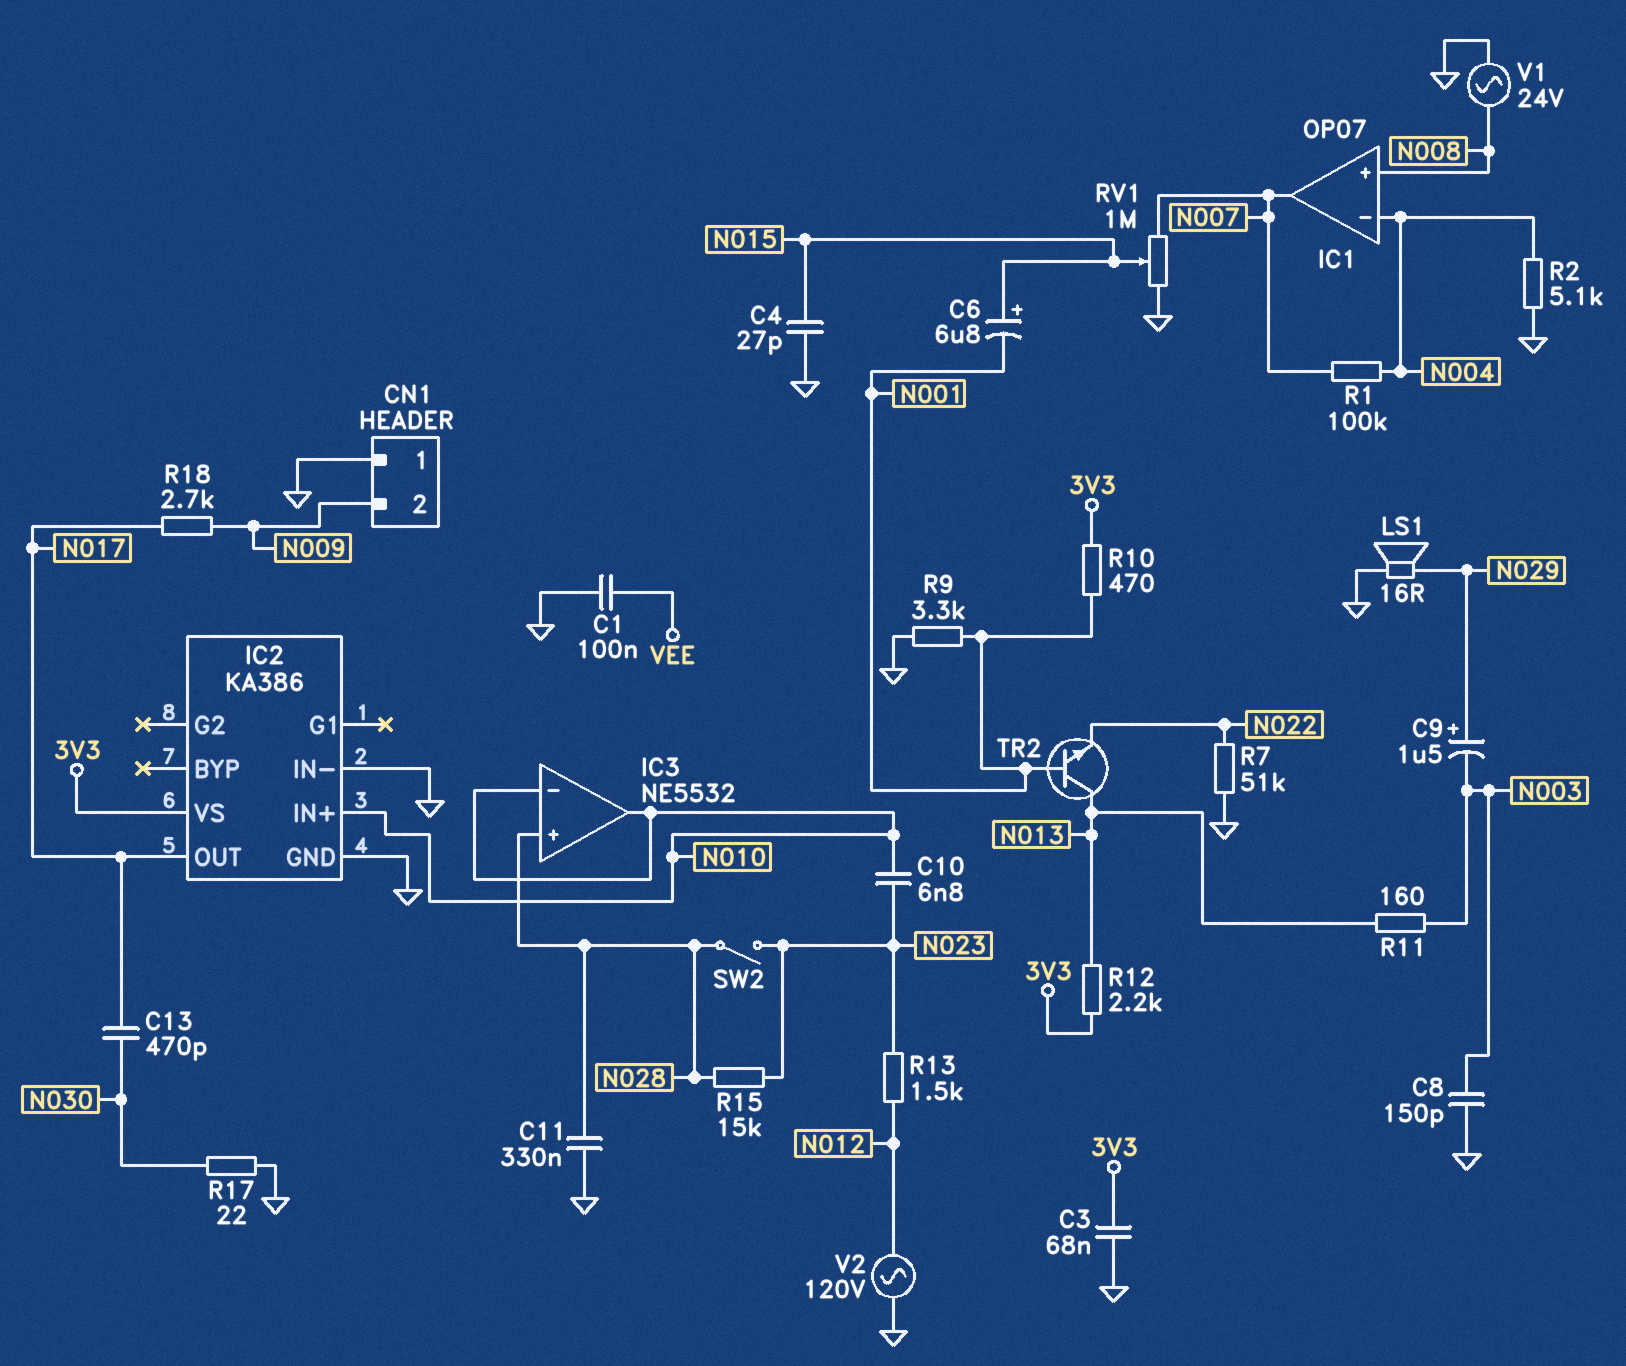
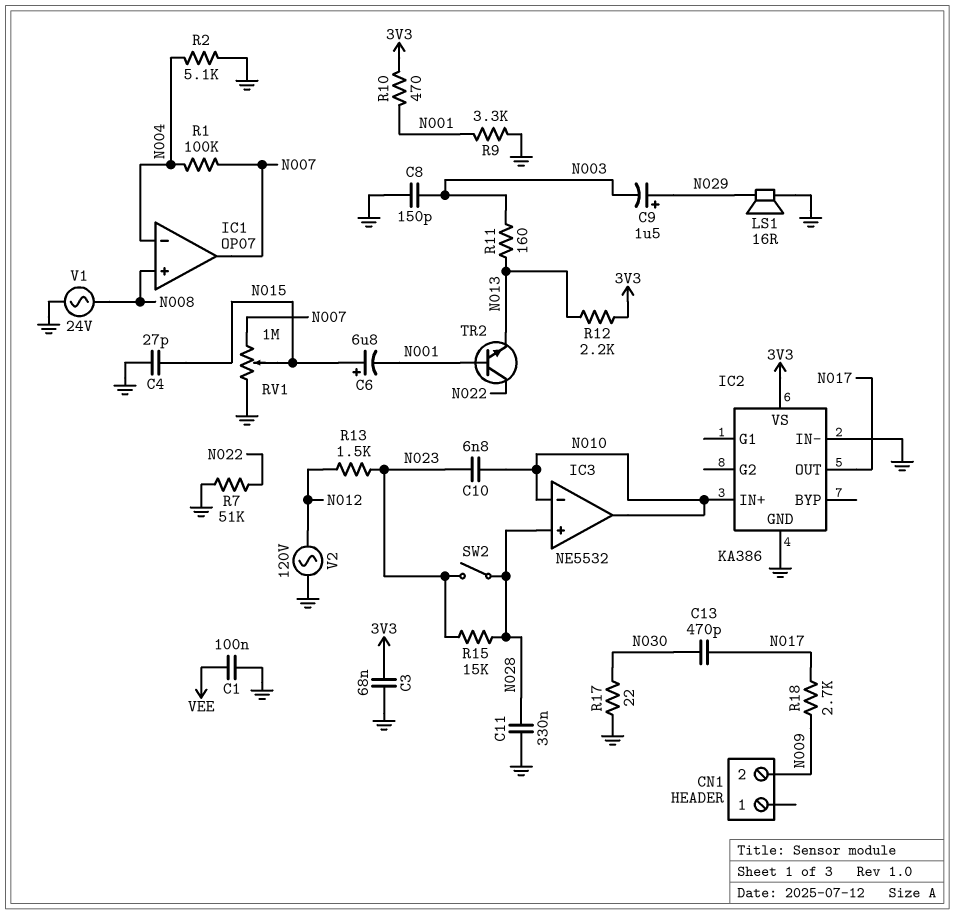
CN1 pin 1: GND -> none
TR2: NPN (B N001, C N013, E N022) -> NPN (B N001, C N022, E N013)

